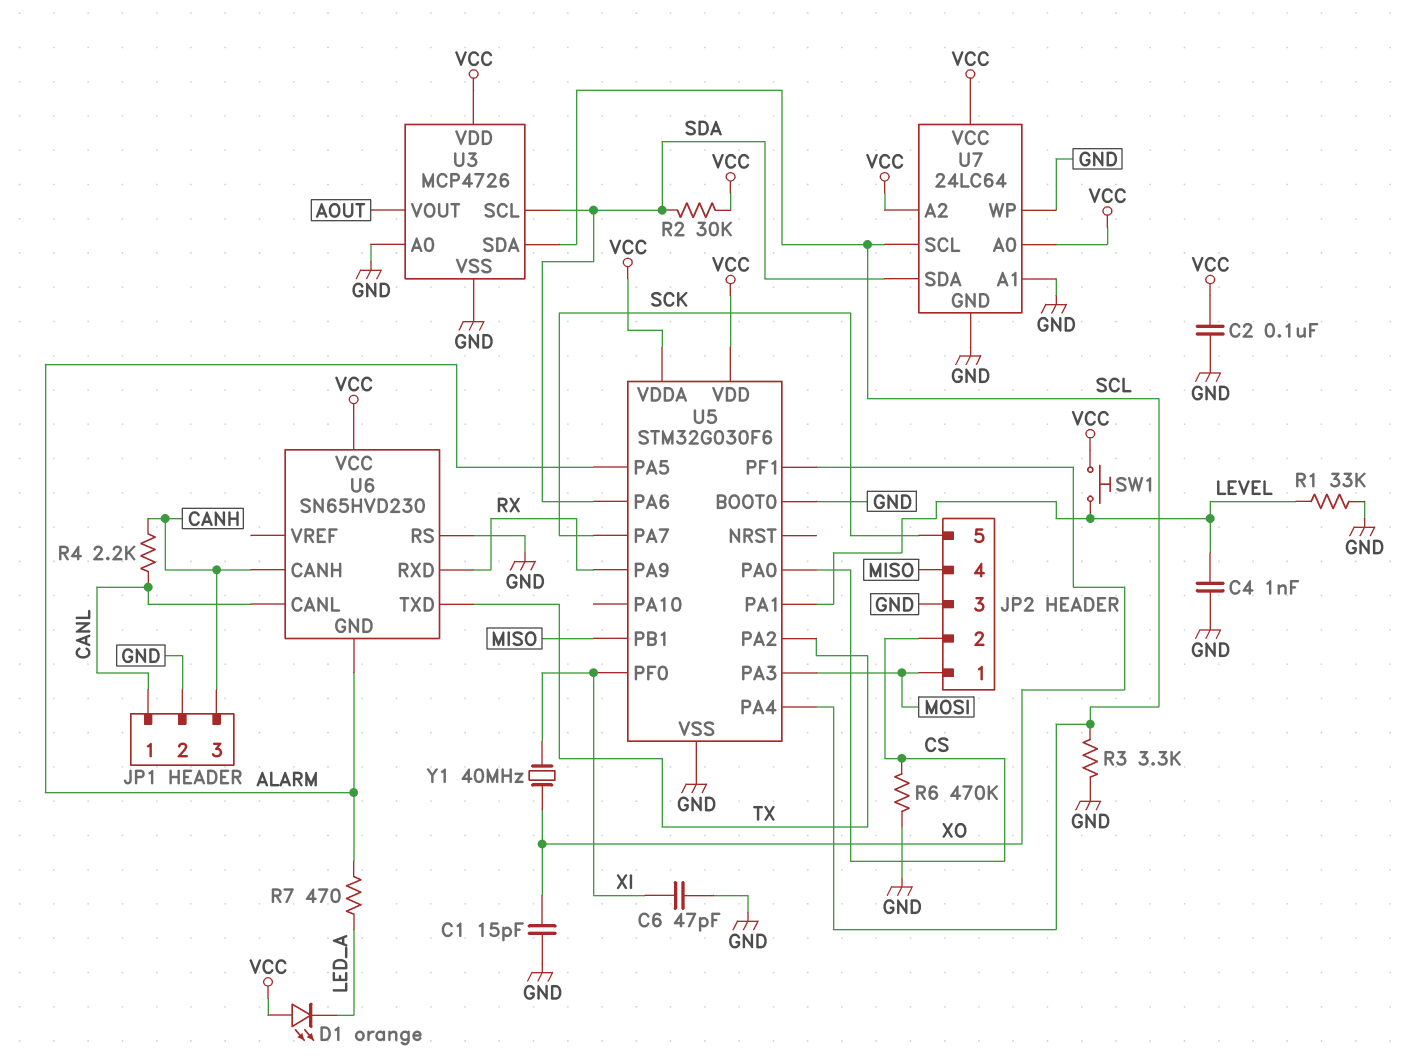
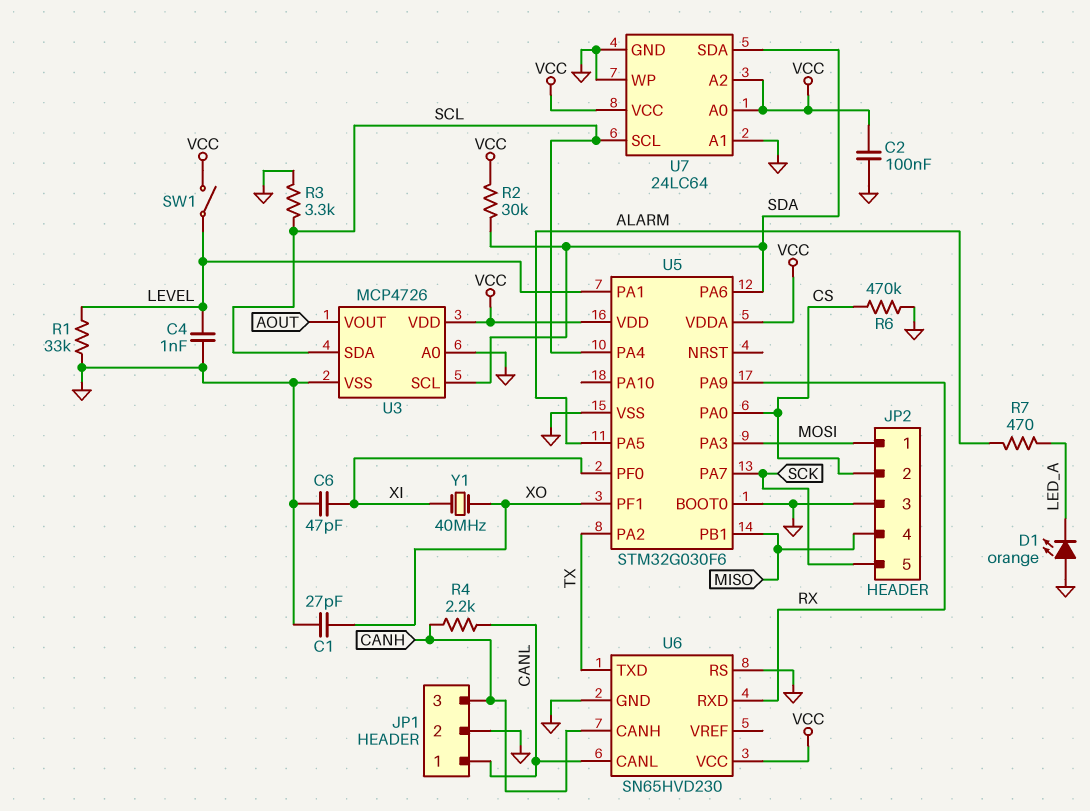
C1: 15pF (GND, XO) -> 27pF (GND, XO)
D1: LED orange (A VCC, K LED_A) -> LED orange (A GND, K LED_A)
SW1: button (LEVEL, VCC) -> switch (LEVEL, VCC)
U6 pin GND: ALARM -> GND

